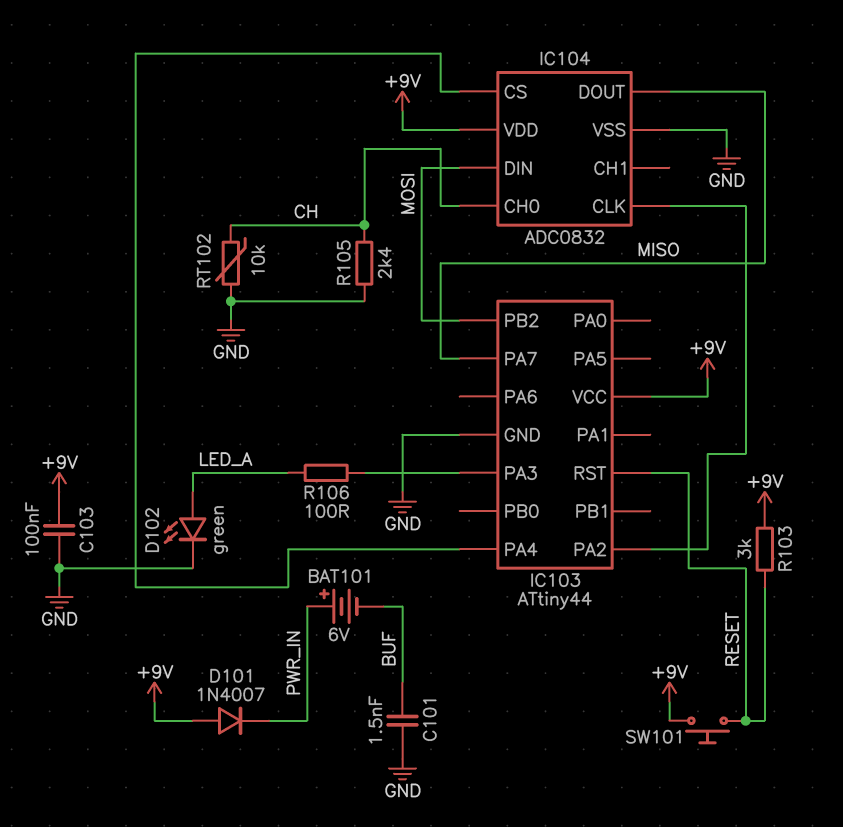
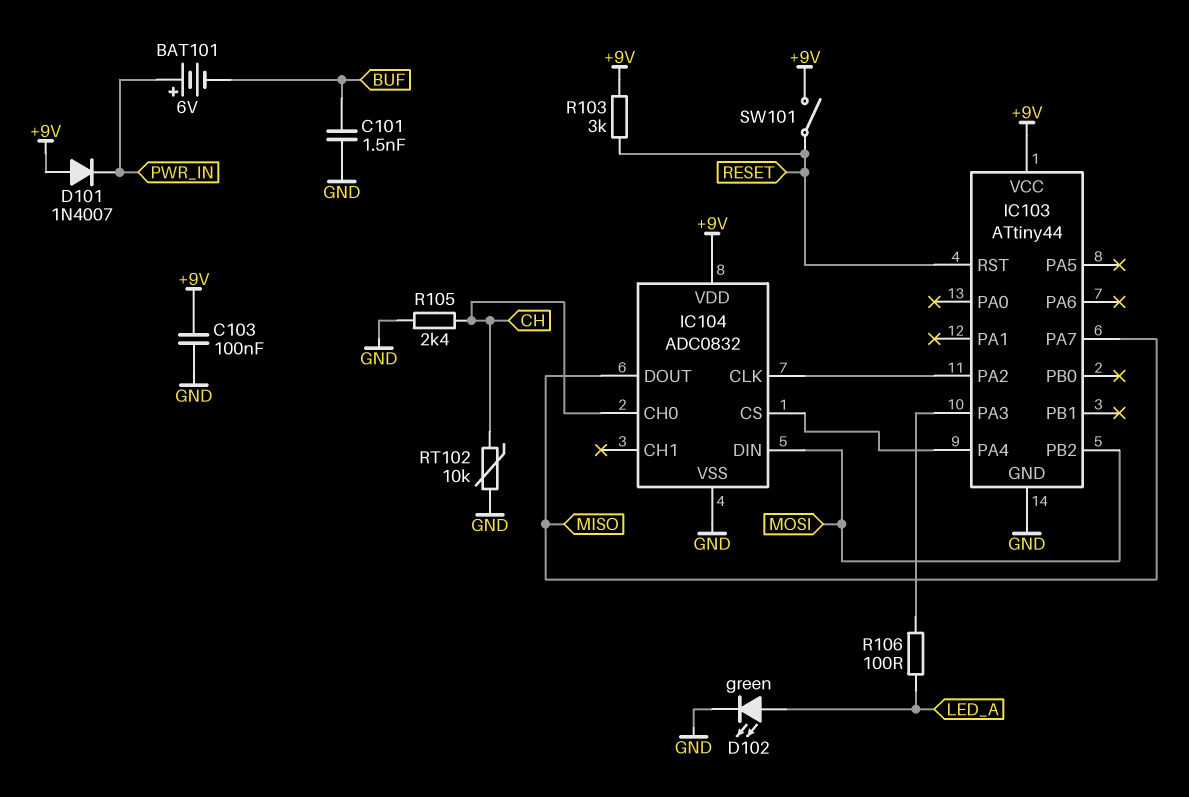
SW101: button (+9V, RESET) -> switch (+9V, RESET)

